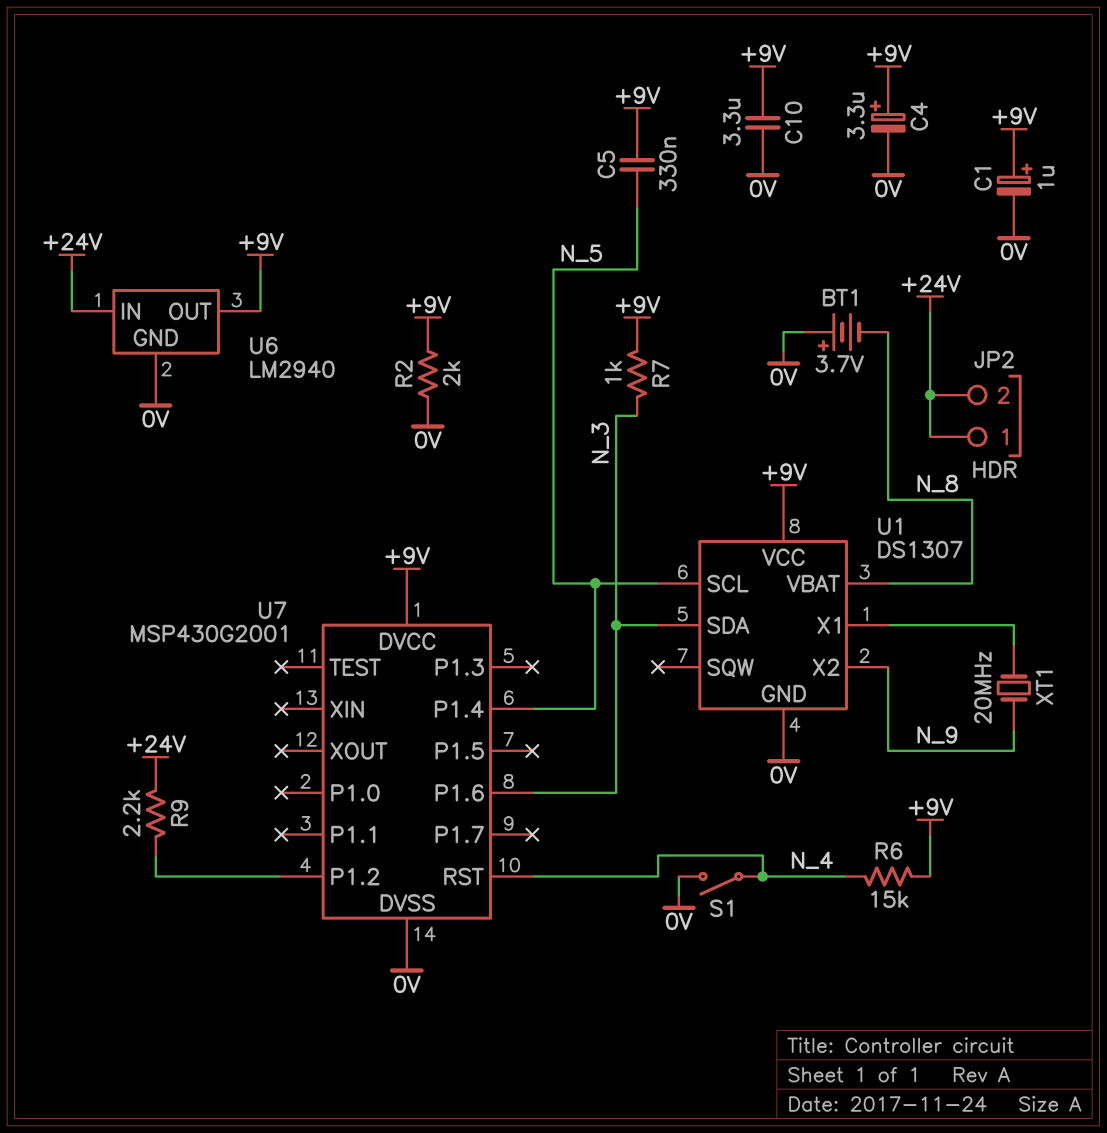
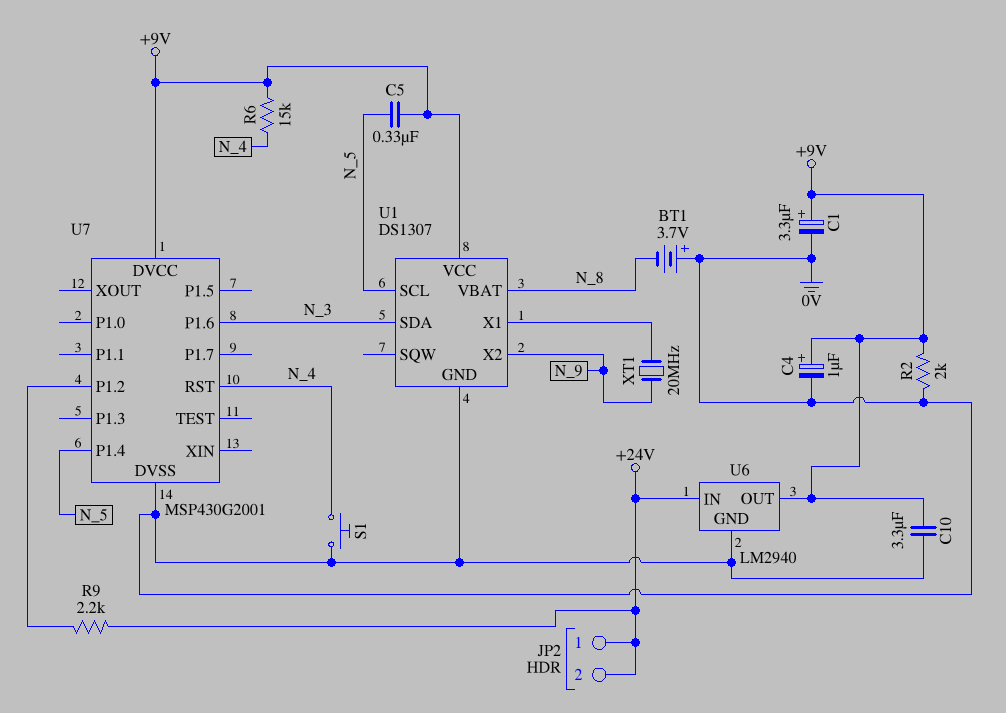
C1: 1uF (plus +9V, minus 0V) -> 3.3uF (plus +9V, minus 0V)
C4: 3.3uF (plus +9V, minus 0V) -> 1uF (plus +9V, minus 0V)
R7: 1k (+9V, N_3) -> none
S1: switch (0V, N_4) -> button (0V, N_4)

